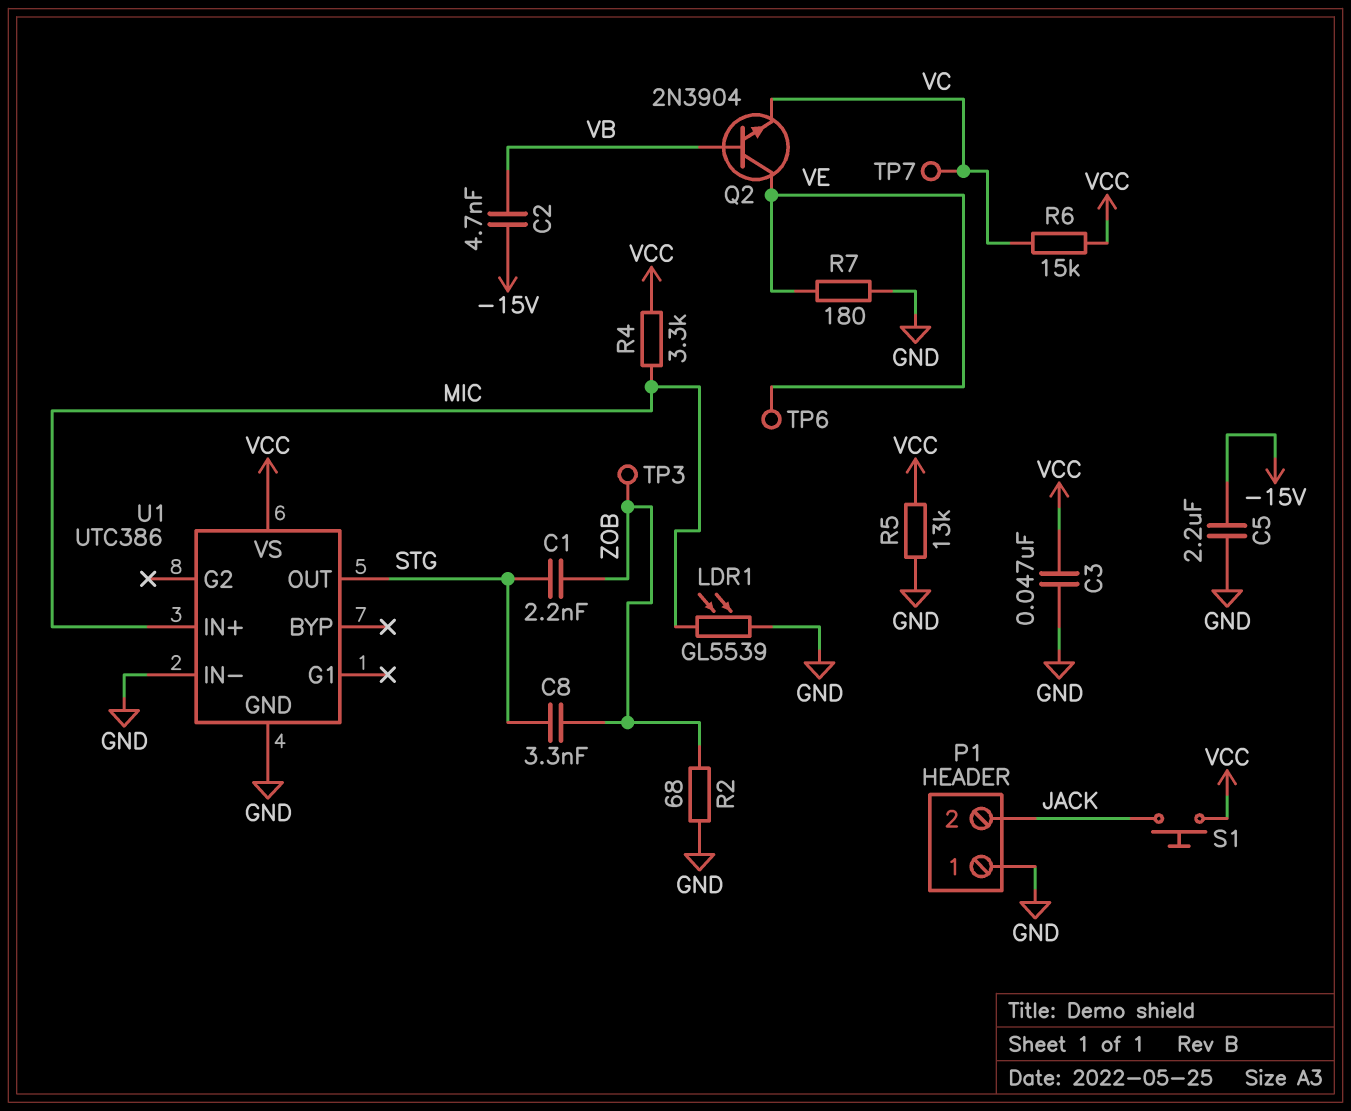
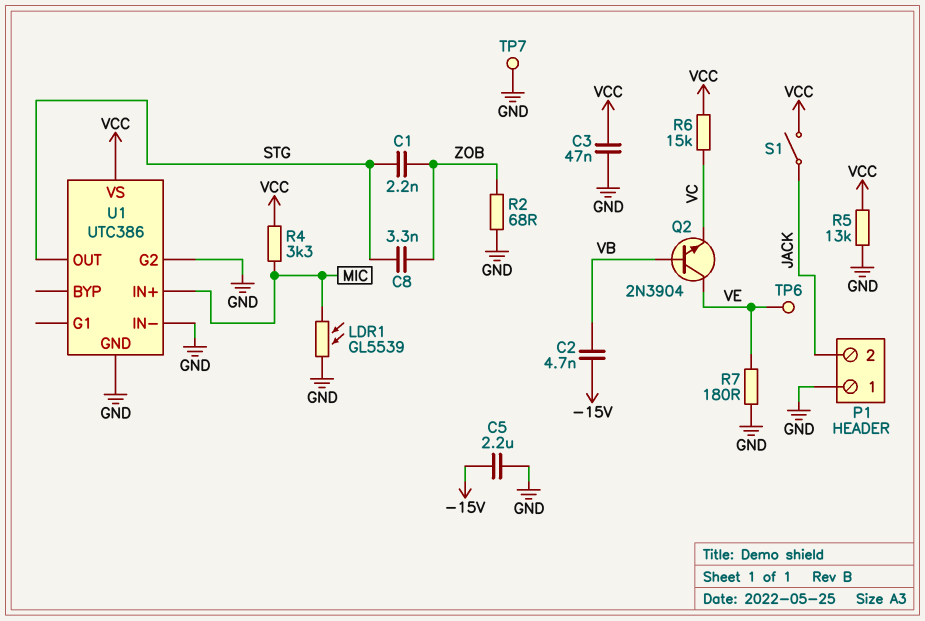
S1: button (JACK, VCC) -> switch (JACK, VCC)
TP3: test point (ZOB) -> none
TP7: test point (VC) -> test point (GND)
U1 pin G2: none -> GND

